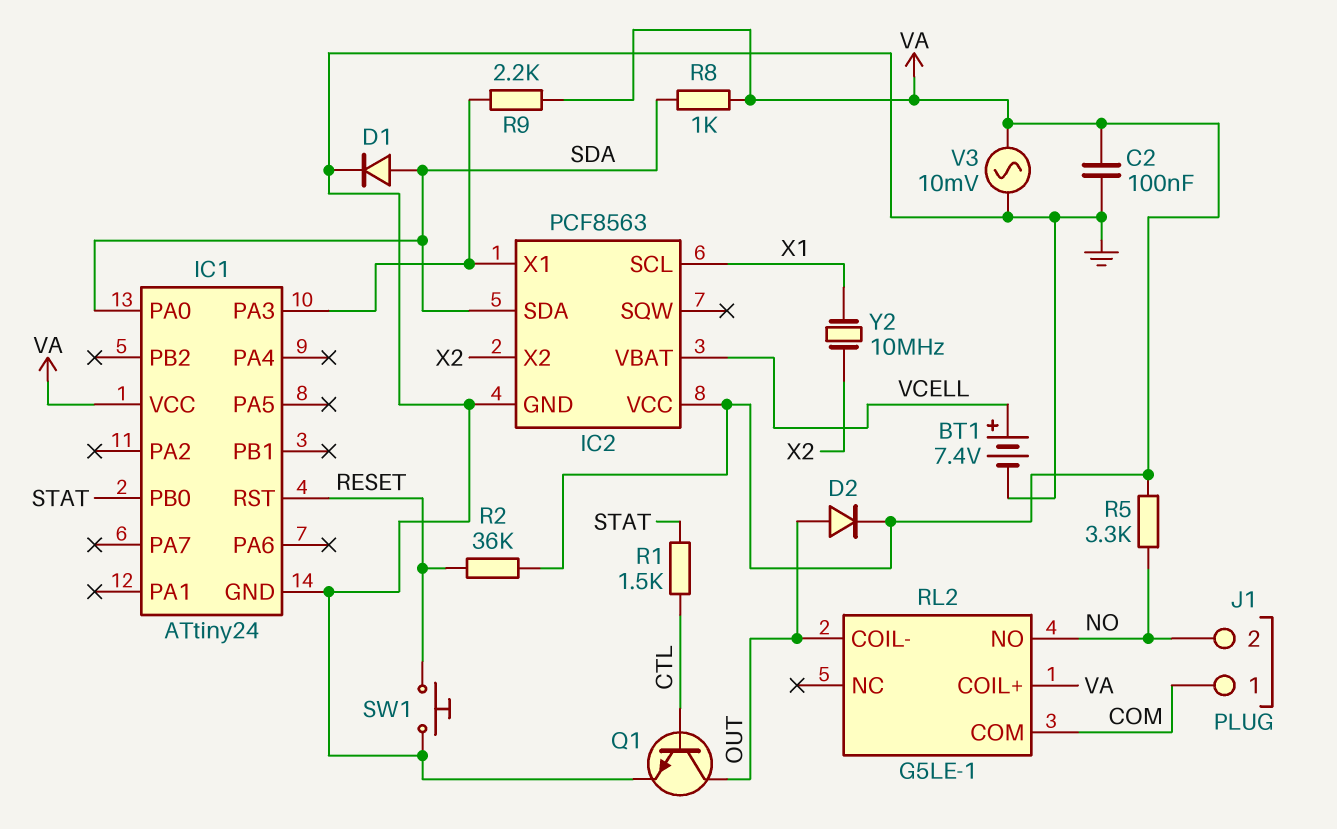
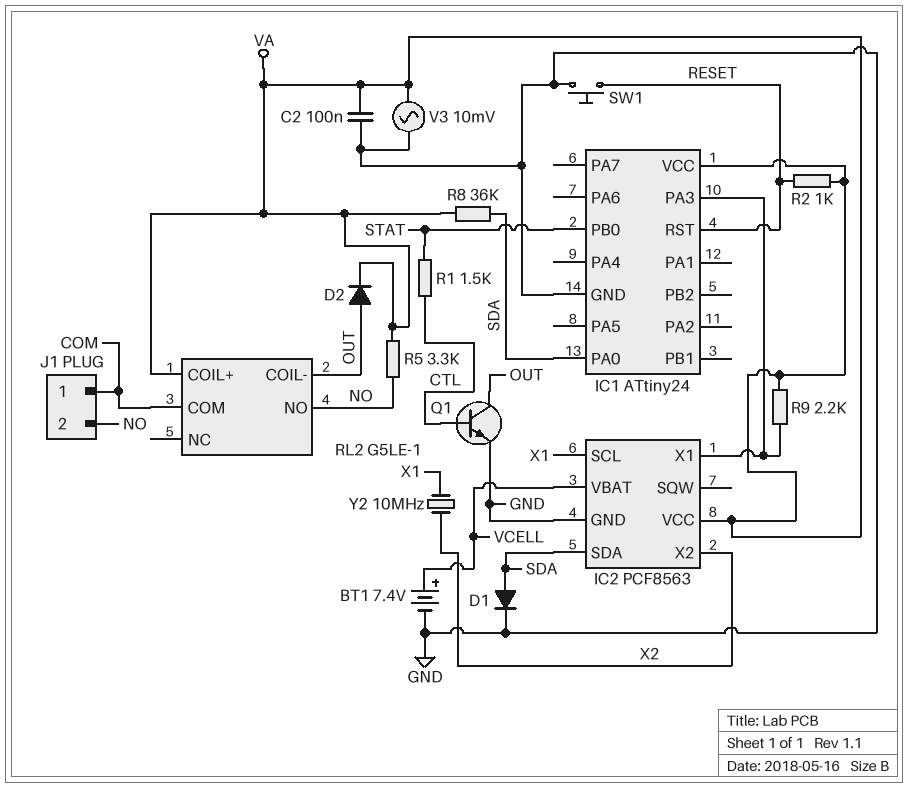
R2: 36k (RESET, VA) -> 1k (RESET, VA)
R8: 1k (SDA, VA) -> 36k (SDA, VA)

